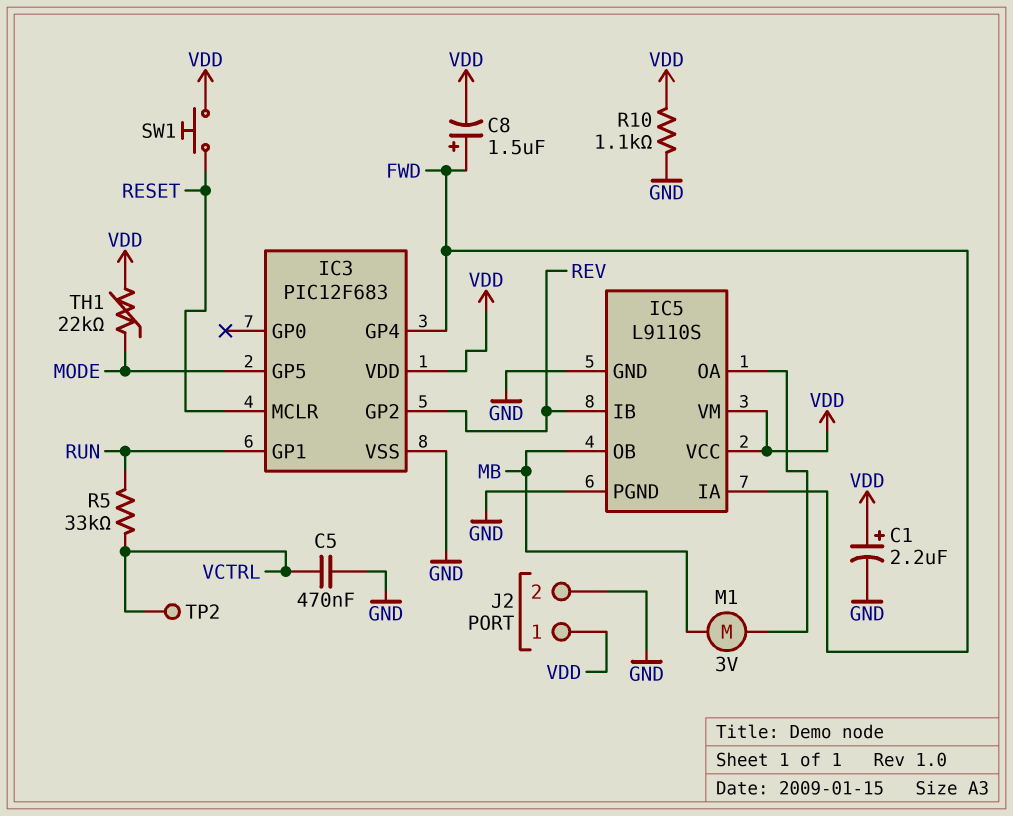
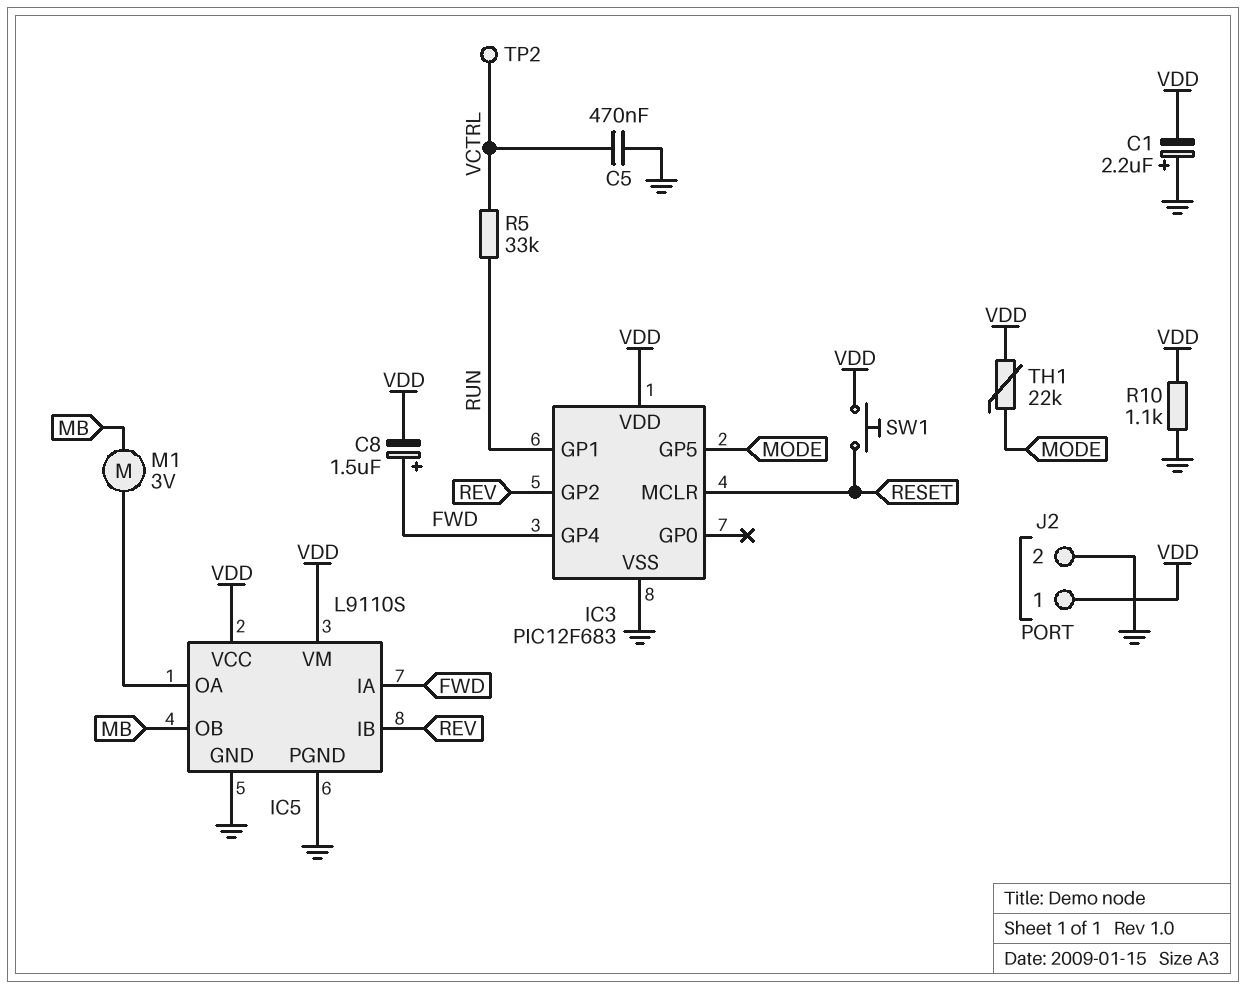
C1: 2.2uF (plus VDD, minus GND) -> 2.2uF (plus GND, minus VDD)

